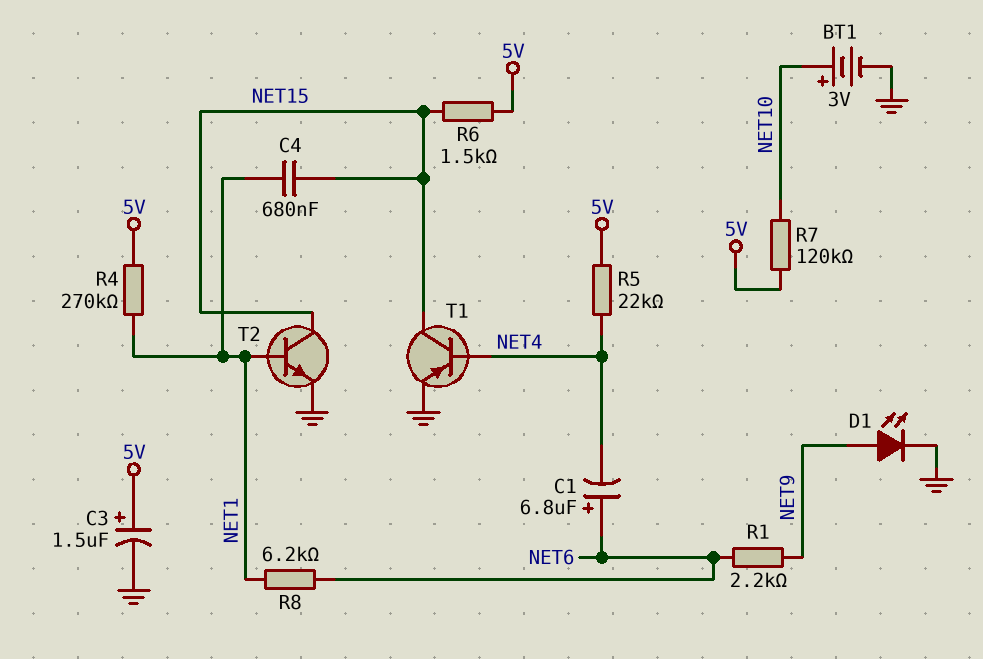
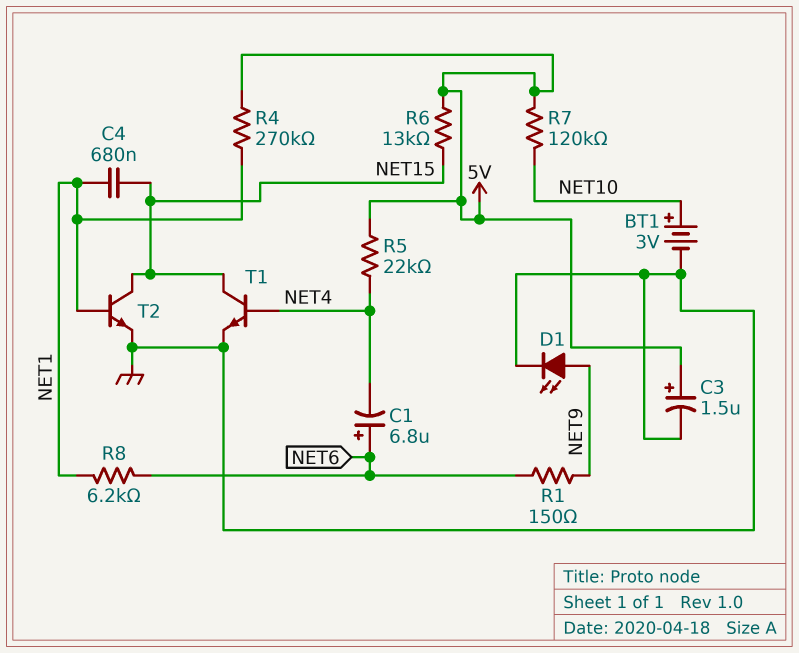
R1: 2.2k (NET6, NET9) -> 150 (NET6, NET9)
R6: 1.5k (5V, NET15) -> 13k (5V, NET15)
T1: PNP (B NET4, C NET15, E GND) -> NPN (B NET4, C NET15, E GND)

